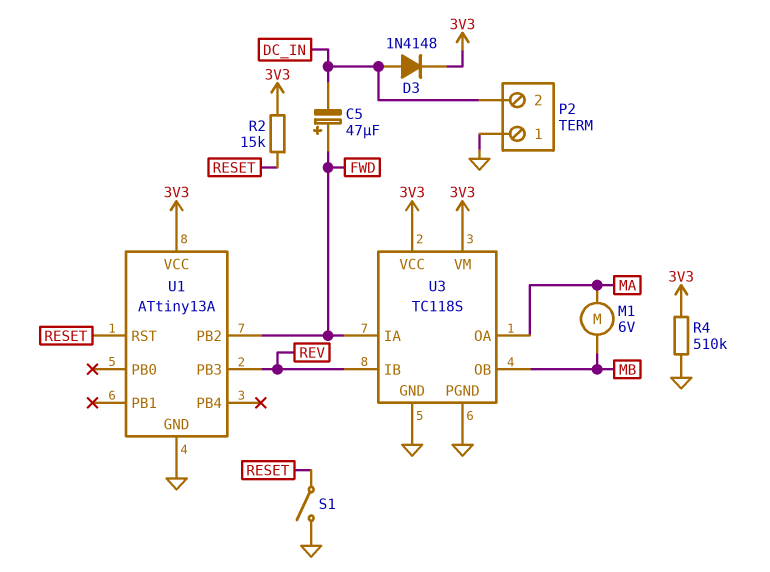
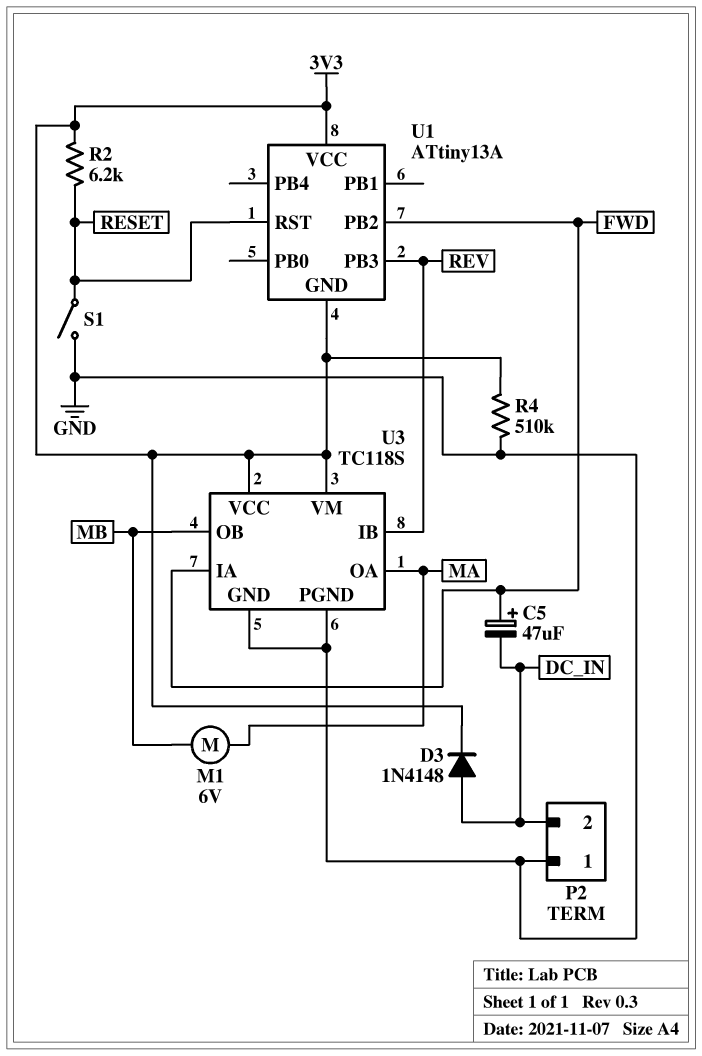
R2: 15k (3V3, RESET) -> 6.2k (3V3, RESET)
U1 pin GND: GND -> 3V3

